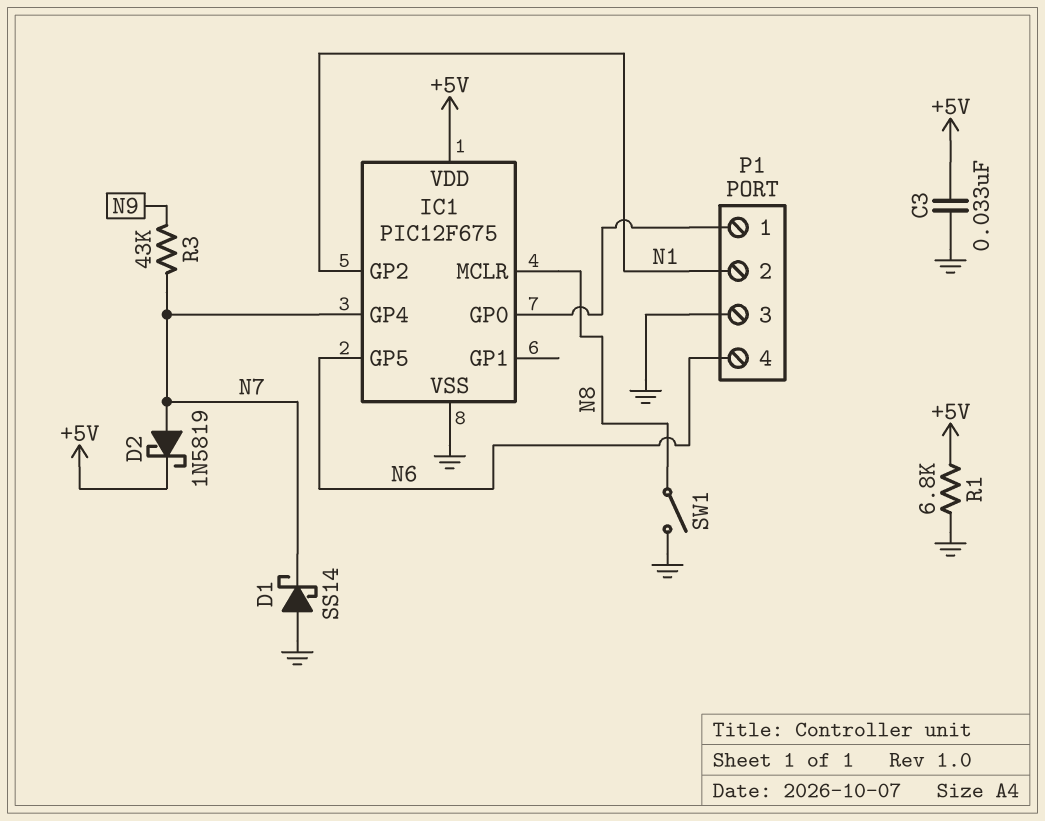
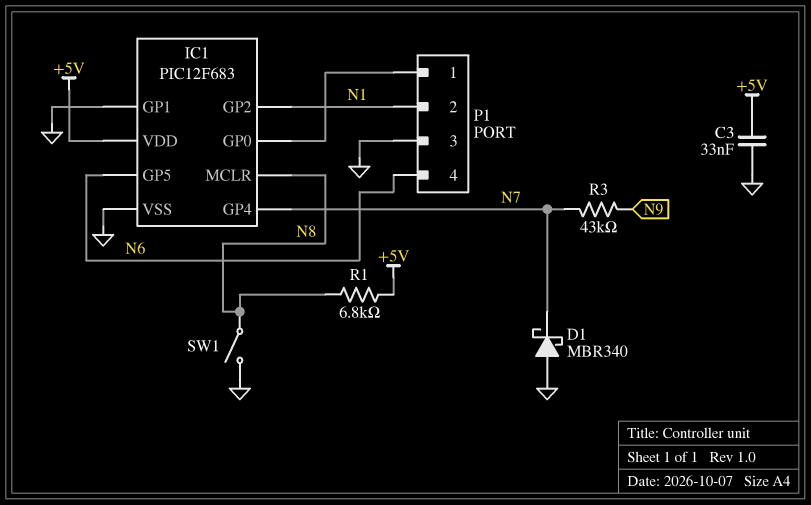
D1: schottky SS14 (A GND, K N7) -> schottky MBR340 (A GND, K N7)
D2: schottky 1N5819 (A N7, K +5V) -> none
IC1: PIC12F675 -> PIC12F683
IC1 pin GP1: none -> GND
R1: 6.8k (+5V, GND) -> 6.8k (+5V, N8)

